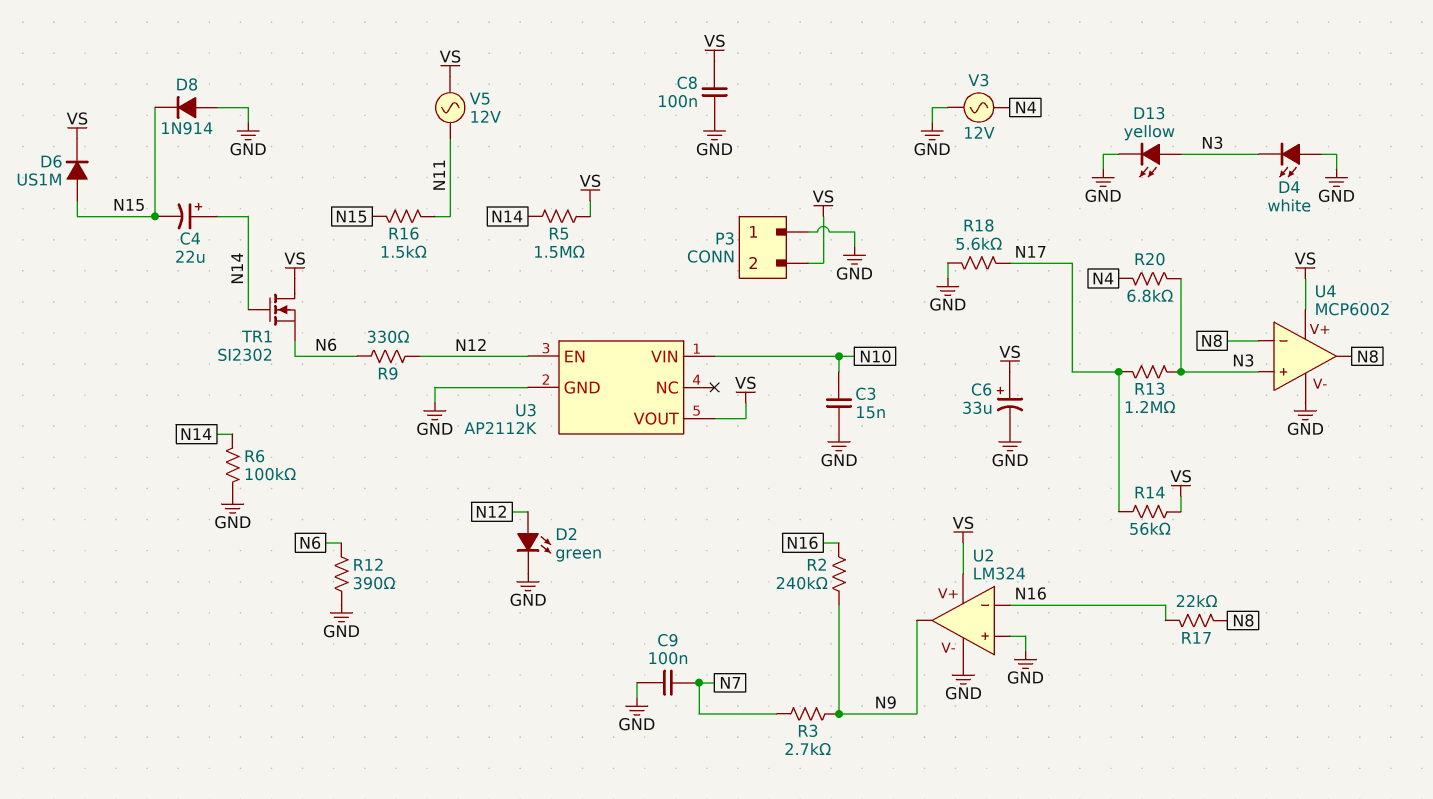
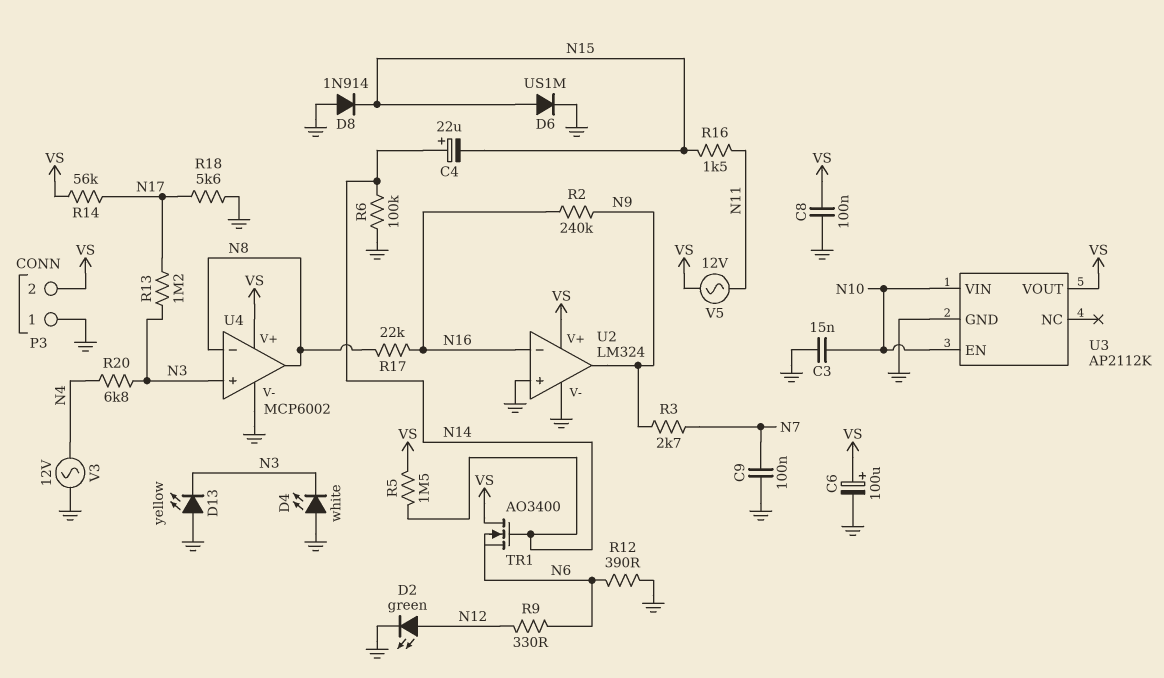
C6: 33uF (plus VS, minus GND) -> 100uF (plus VS, minus GND)
D6: diode US1M (A N15, K VS) -> diode US1M (A N15, K GND)
D13: LED yellow (A N3, K GND) -> LED yellow (A GND, K N3)
TR1: NMOS SI2302 (G N14, D VS, S N6) -> NMOS AO3400 (G N14, D VS, S N6)
U3 pin EN: N12 -> N10

